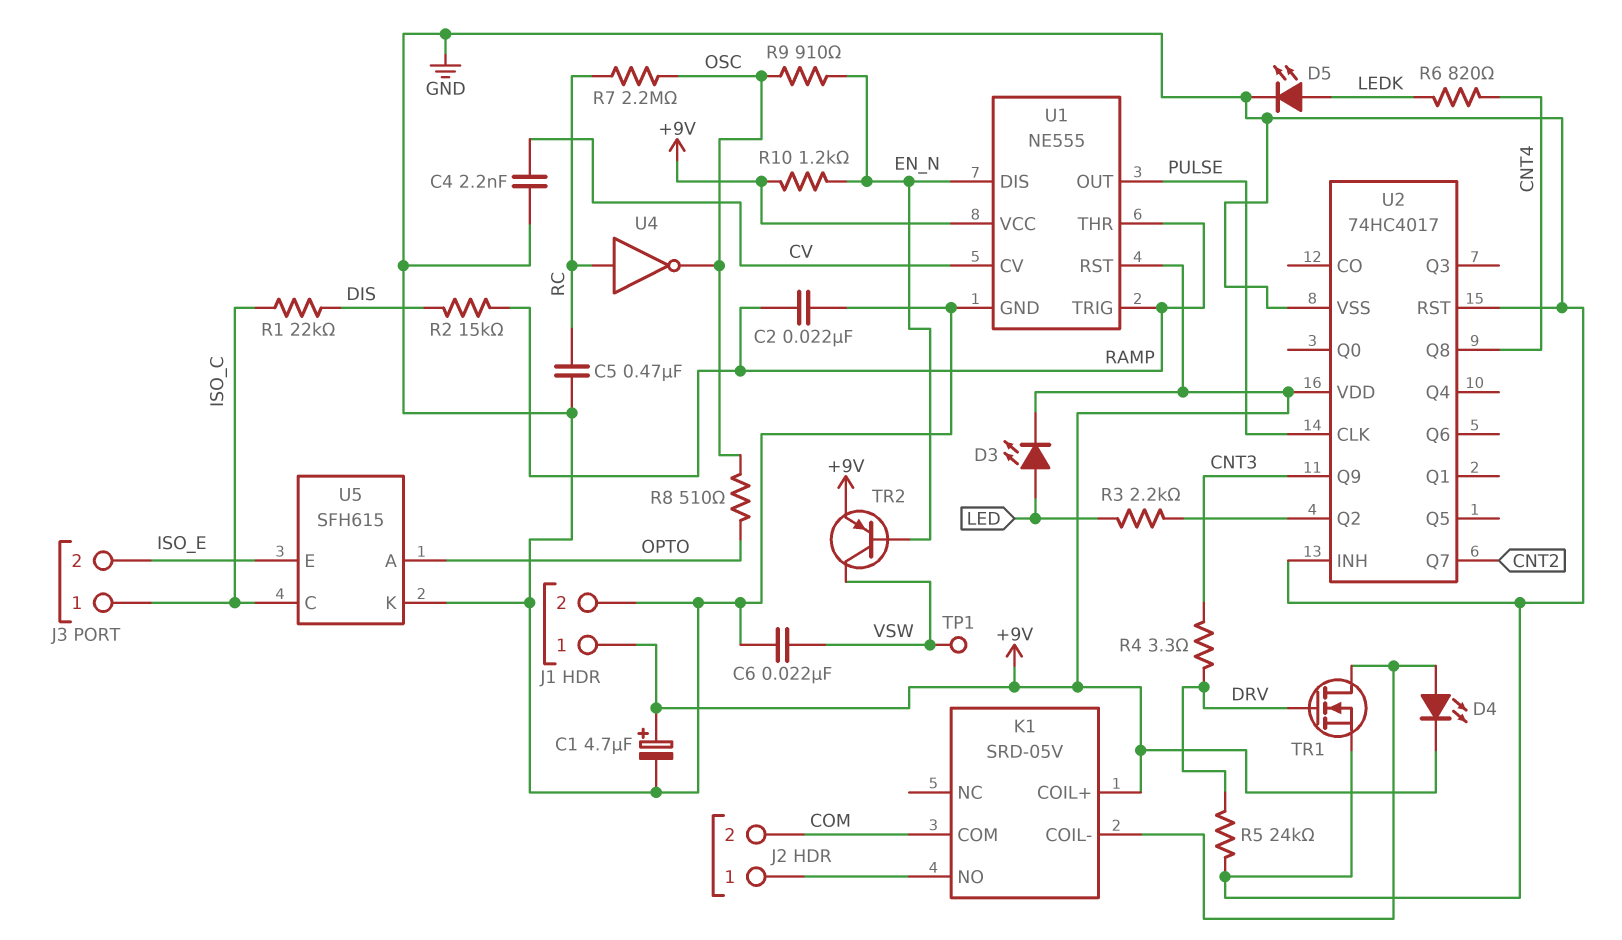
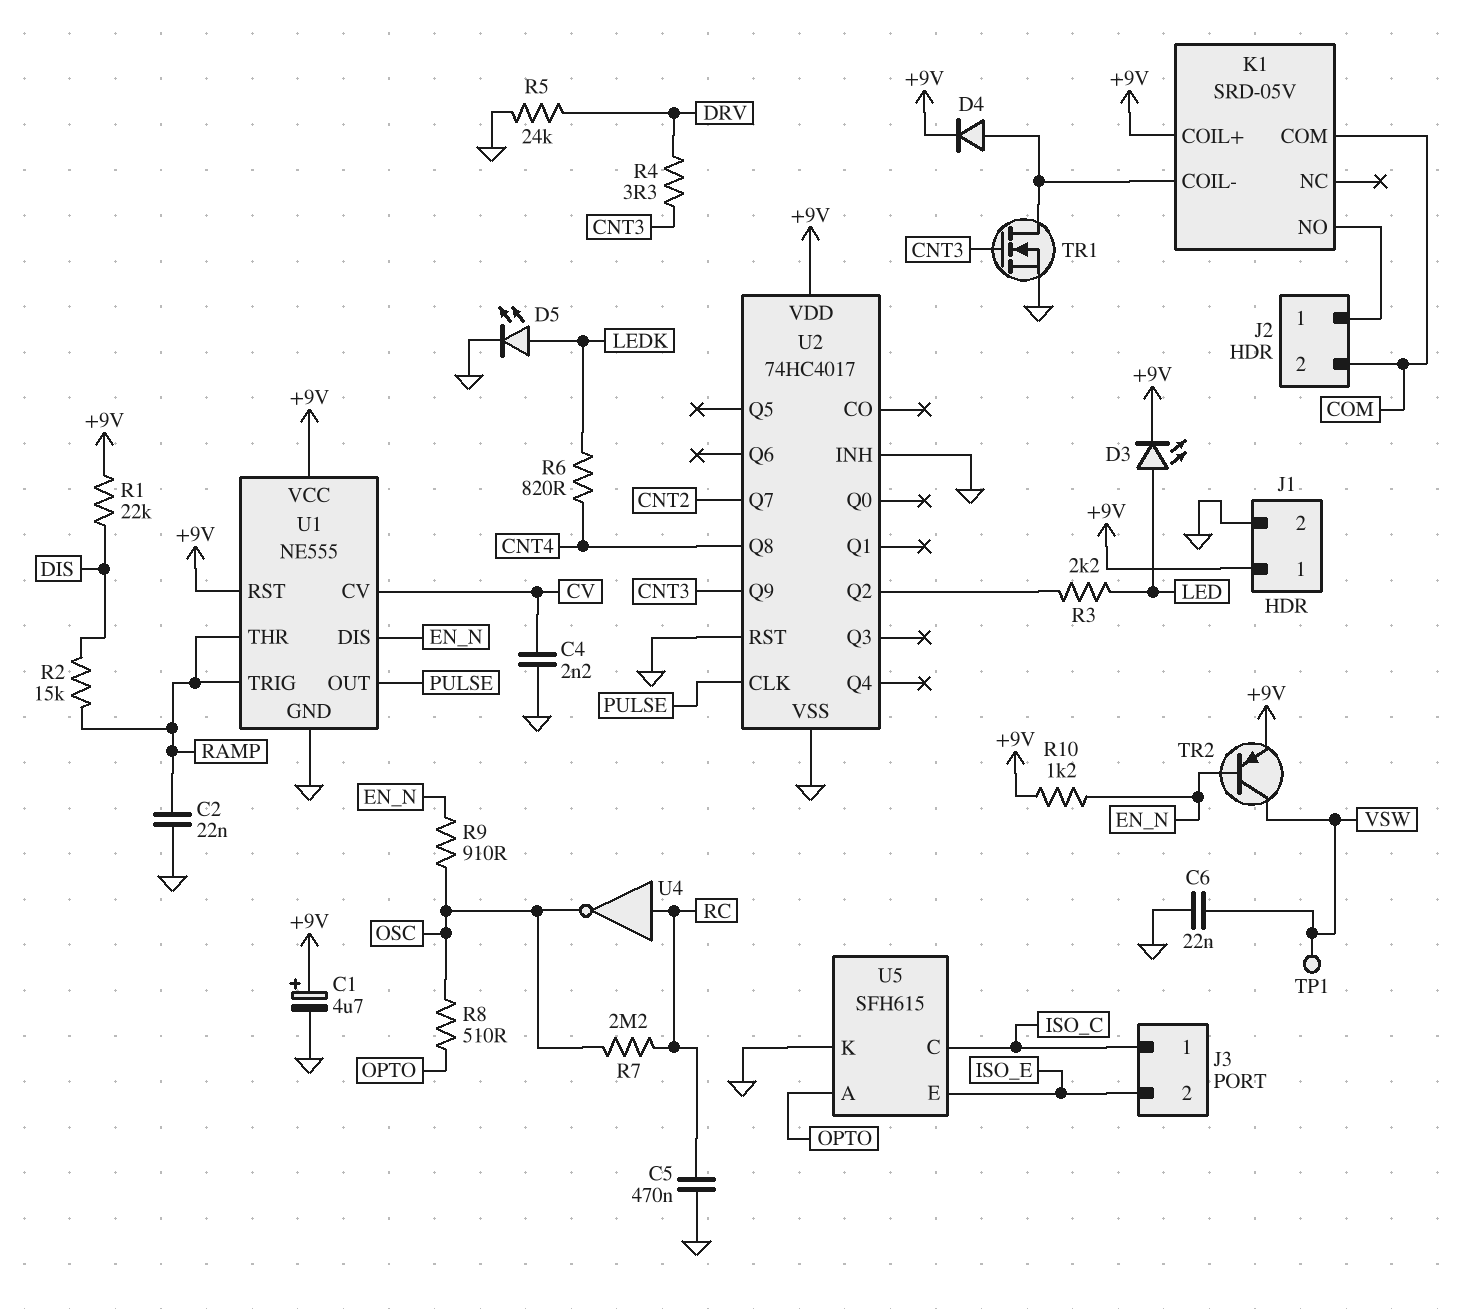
D4: LED (A K1/COIL-, K +9V) -> diode (A K1/COIL-, K +9V)
R1: 22k (DIS, ISO_C) -> 22k (+9V, DIS)
TR1: NMOS (G DRV, D K1/COIL-, S GND) -> NMOS (G CNT3, D K1/COIL-, S GND)

